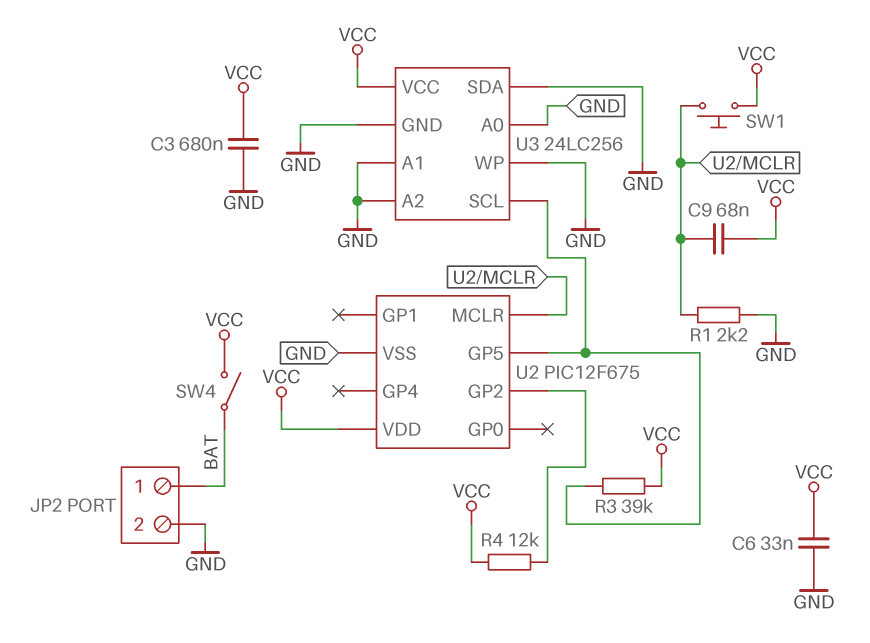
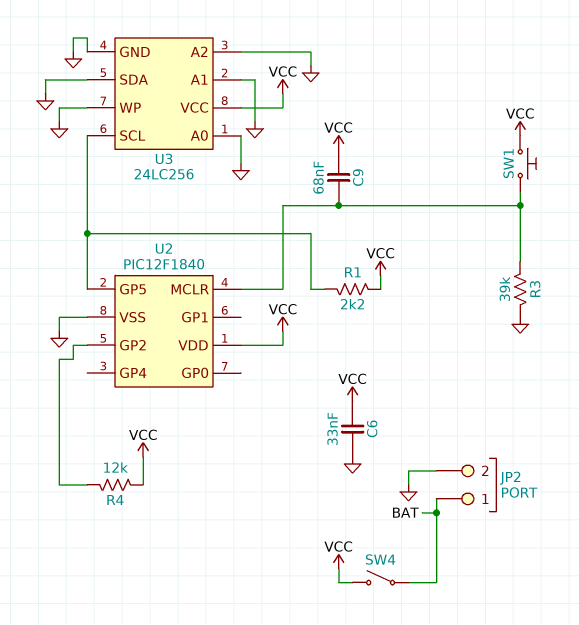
C3: 680nF (GND, VCC) -> none
R1: 2.2k (GND, U2/MCLR) -> 2.2k (U2/GP5, VCC)
R3: 39k (U2/GP5, VCC) -> 39k (GND, U2/MCLR)
U2: PIC12F675 -> PIC12F1840

